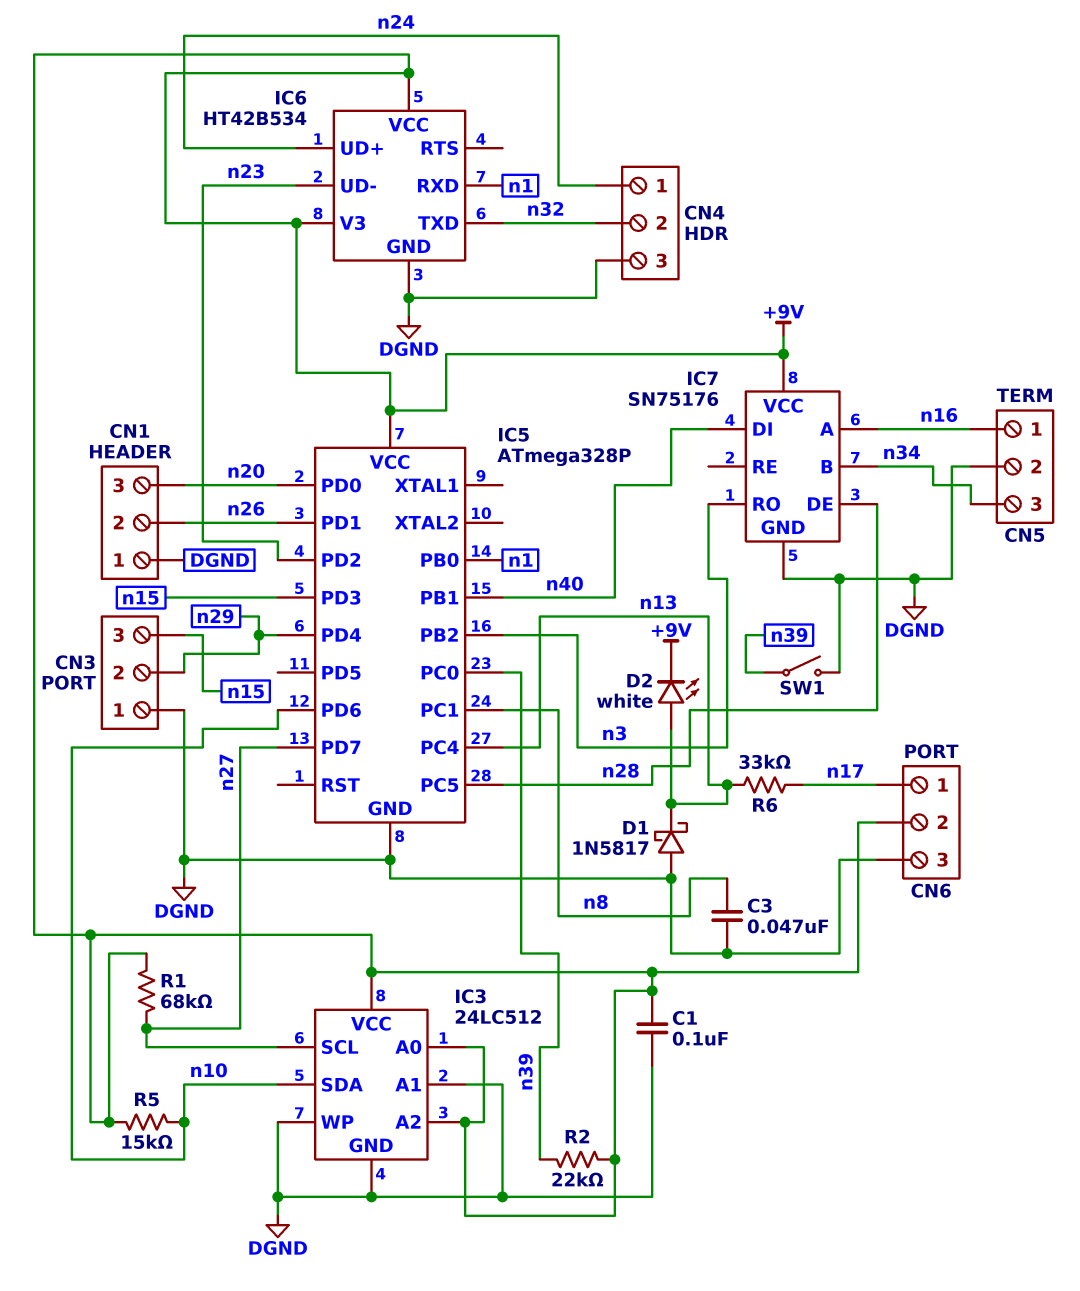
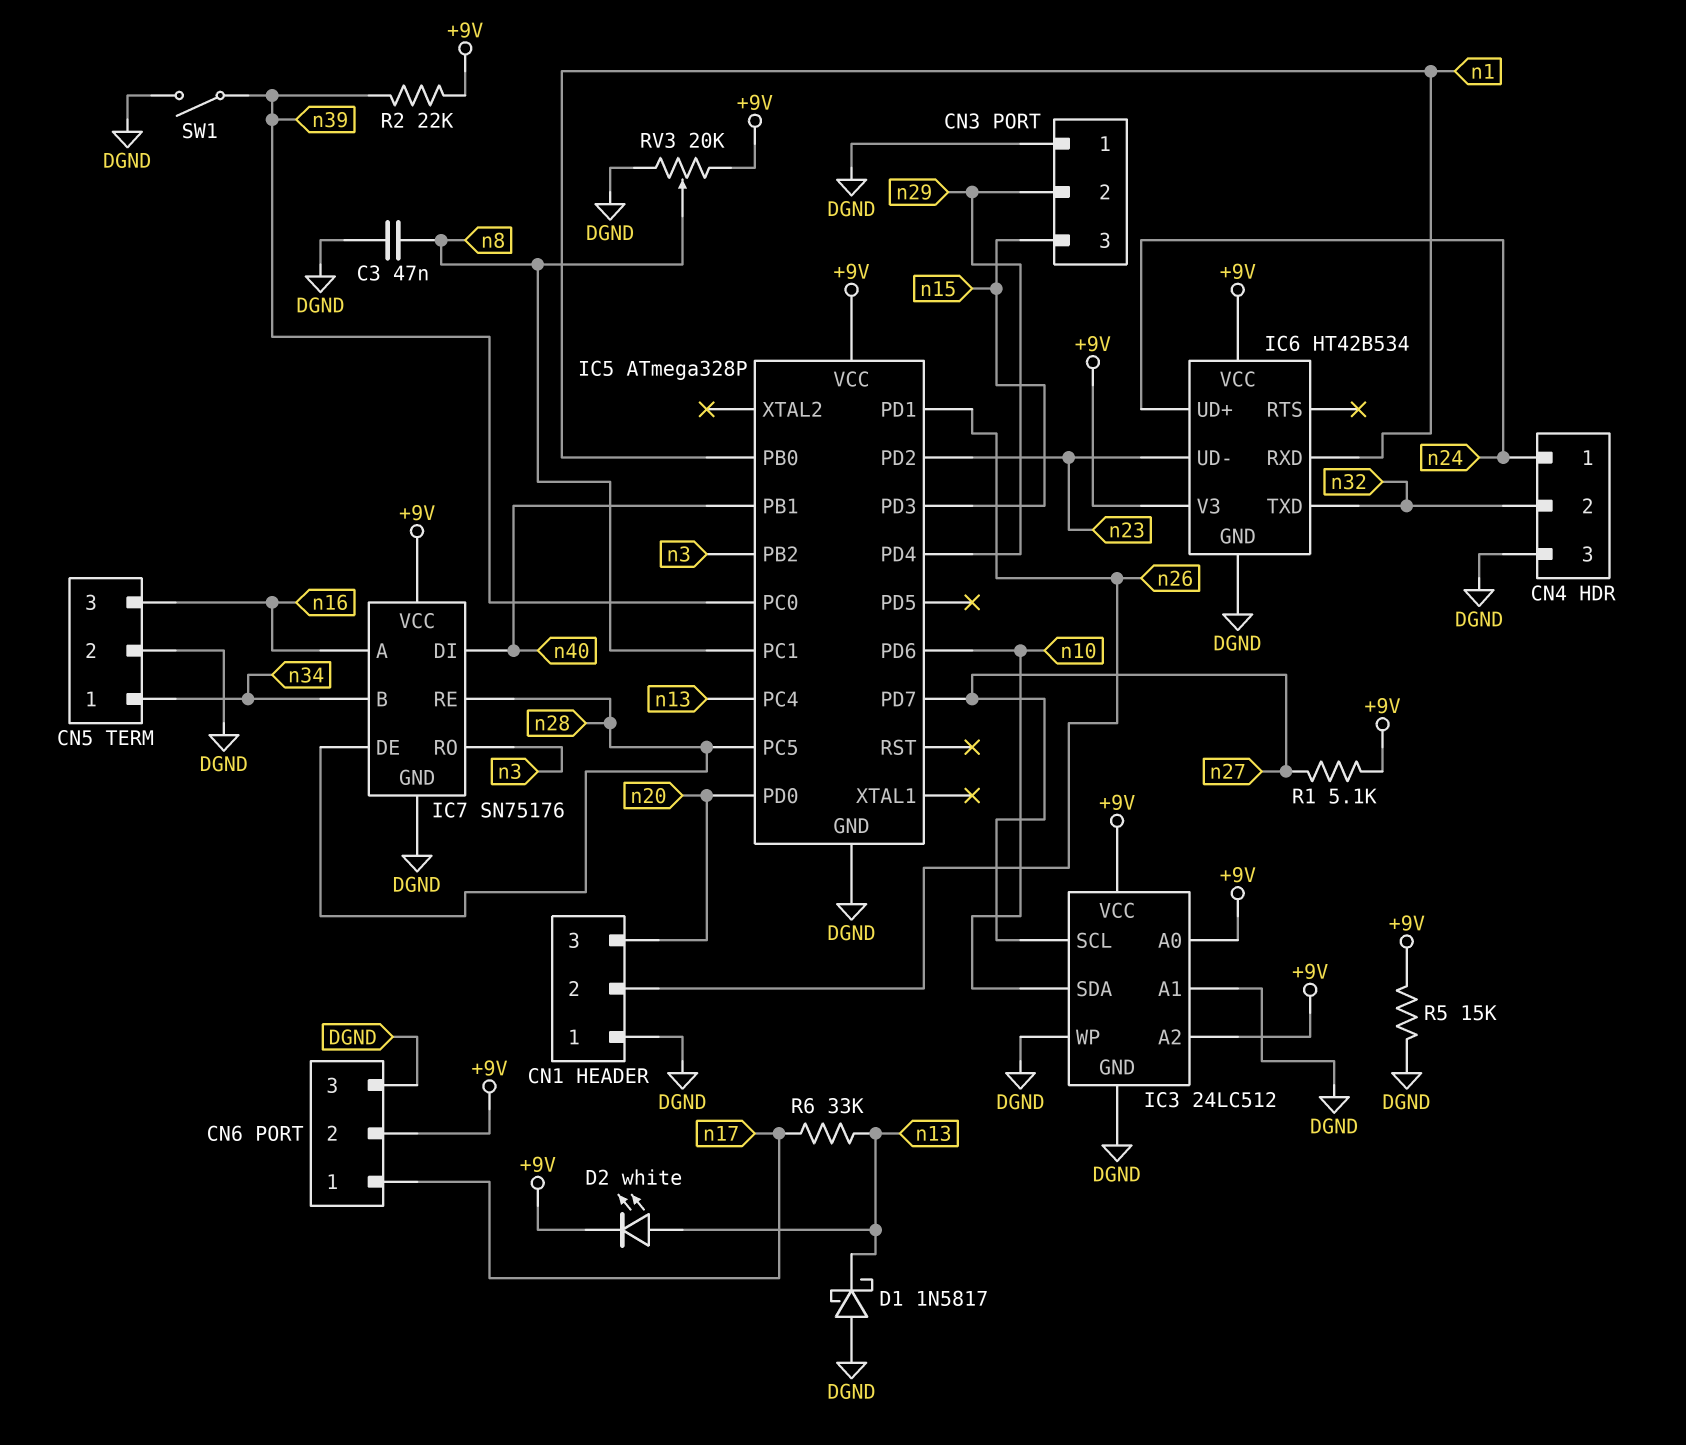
C1: 100nF (+9V, DGND) -> none
CN5 pin 1: n16 -> n34
CN5 pin 3: n34 -> n16
IC7 pin RE: none -> n28
R1: 68k (+9V, n27) -> 5.1k (+9V, n27)
R5: 15k (+9V, n10) -> 15k (+9V, DGND)
RV3: none -> 20k (+9V, DGND, wiper n8)

